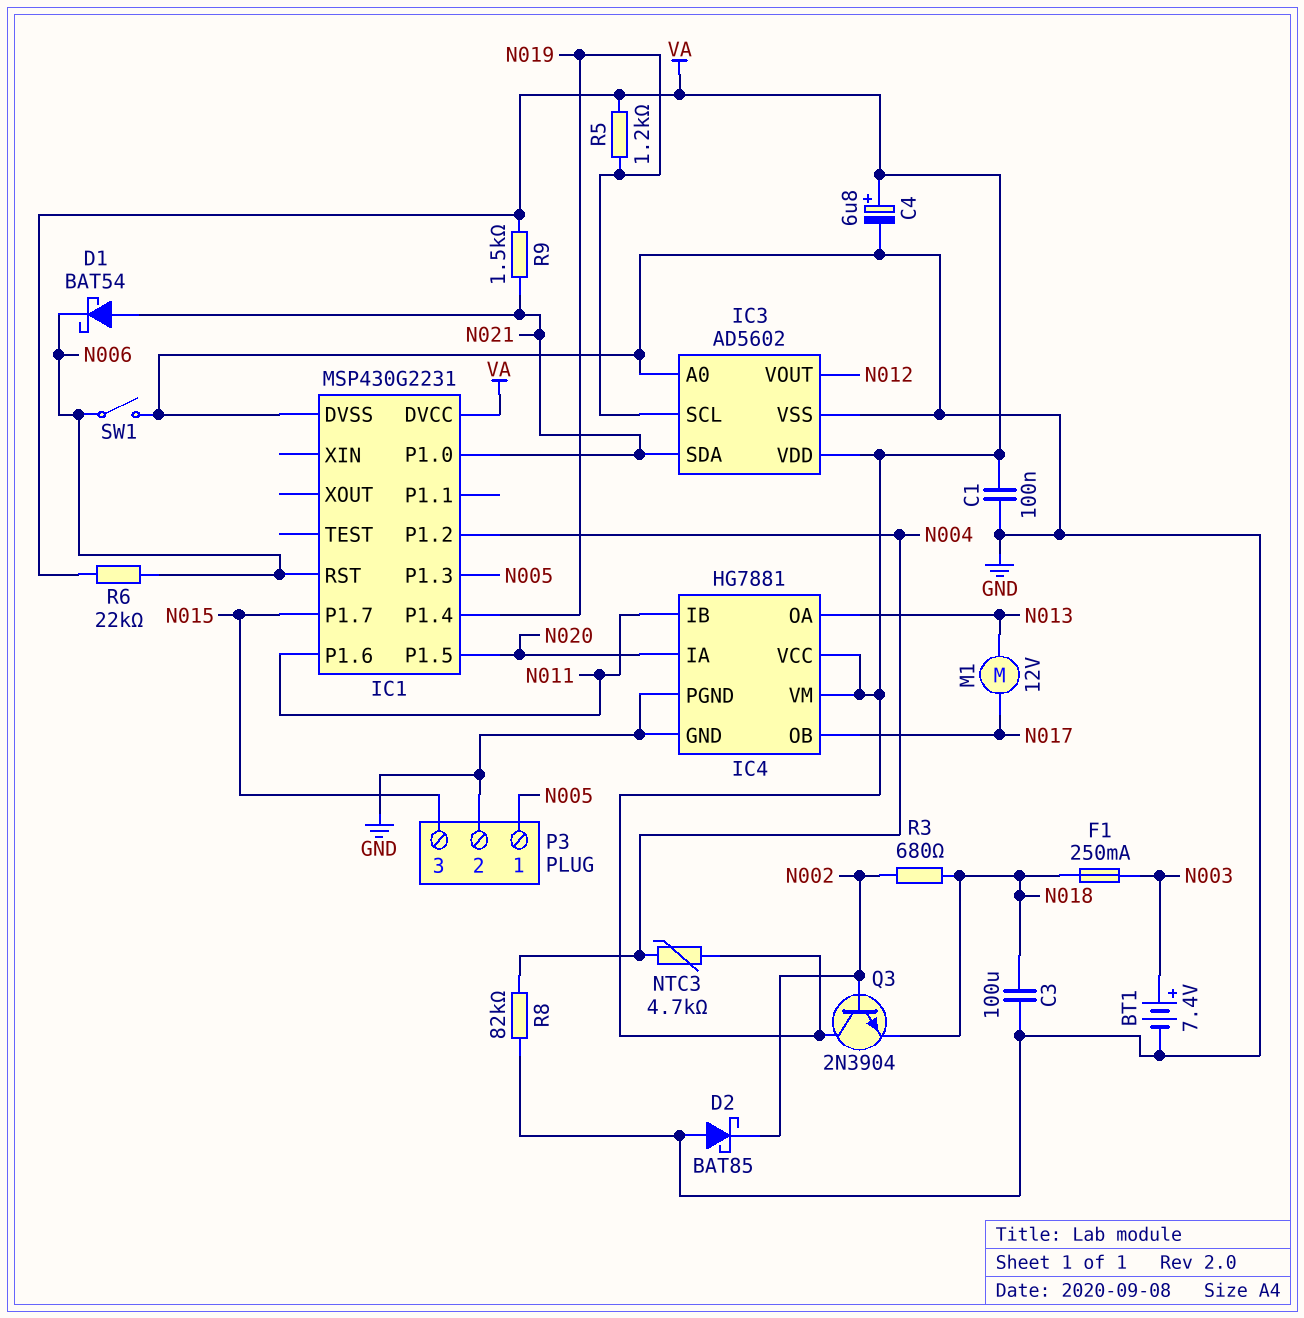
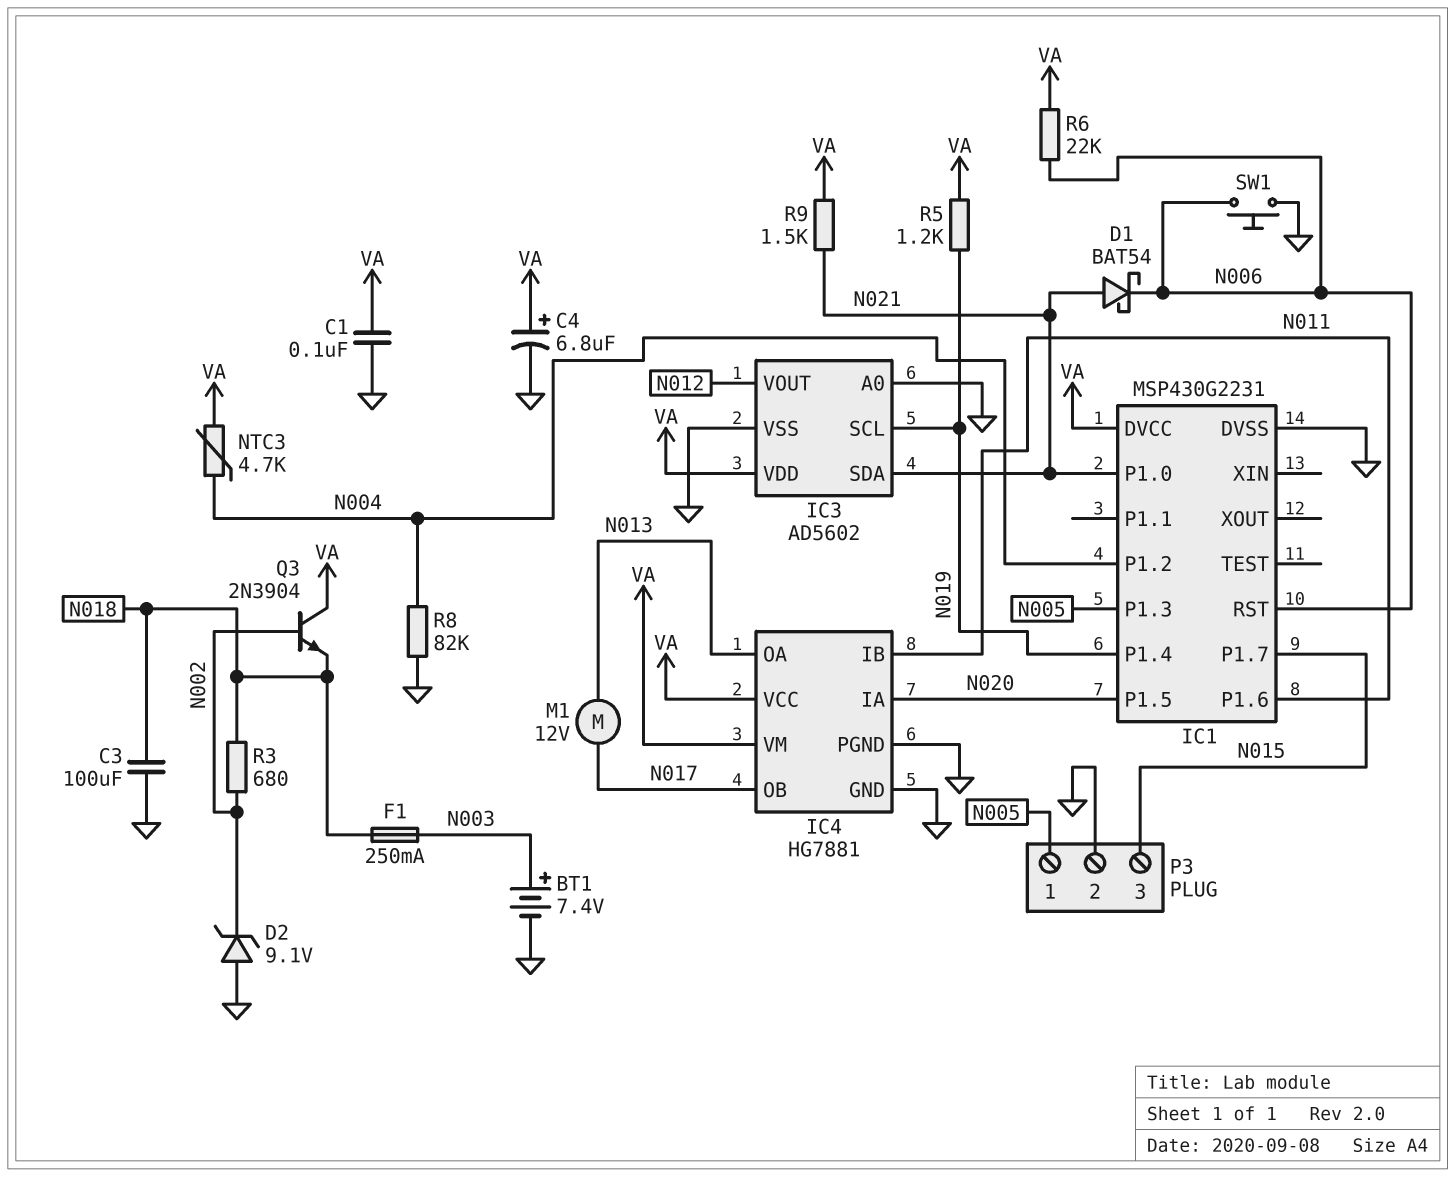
D2: schottky BAT85 (A GND, K N002) -> zener 9.1V (A GND, K N002)
SW1: switch (GND, N006) -> button (GND, N006)

